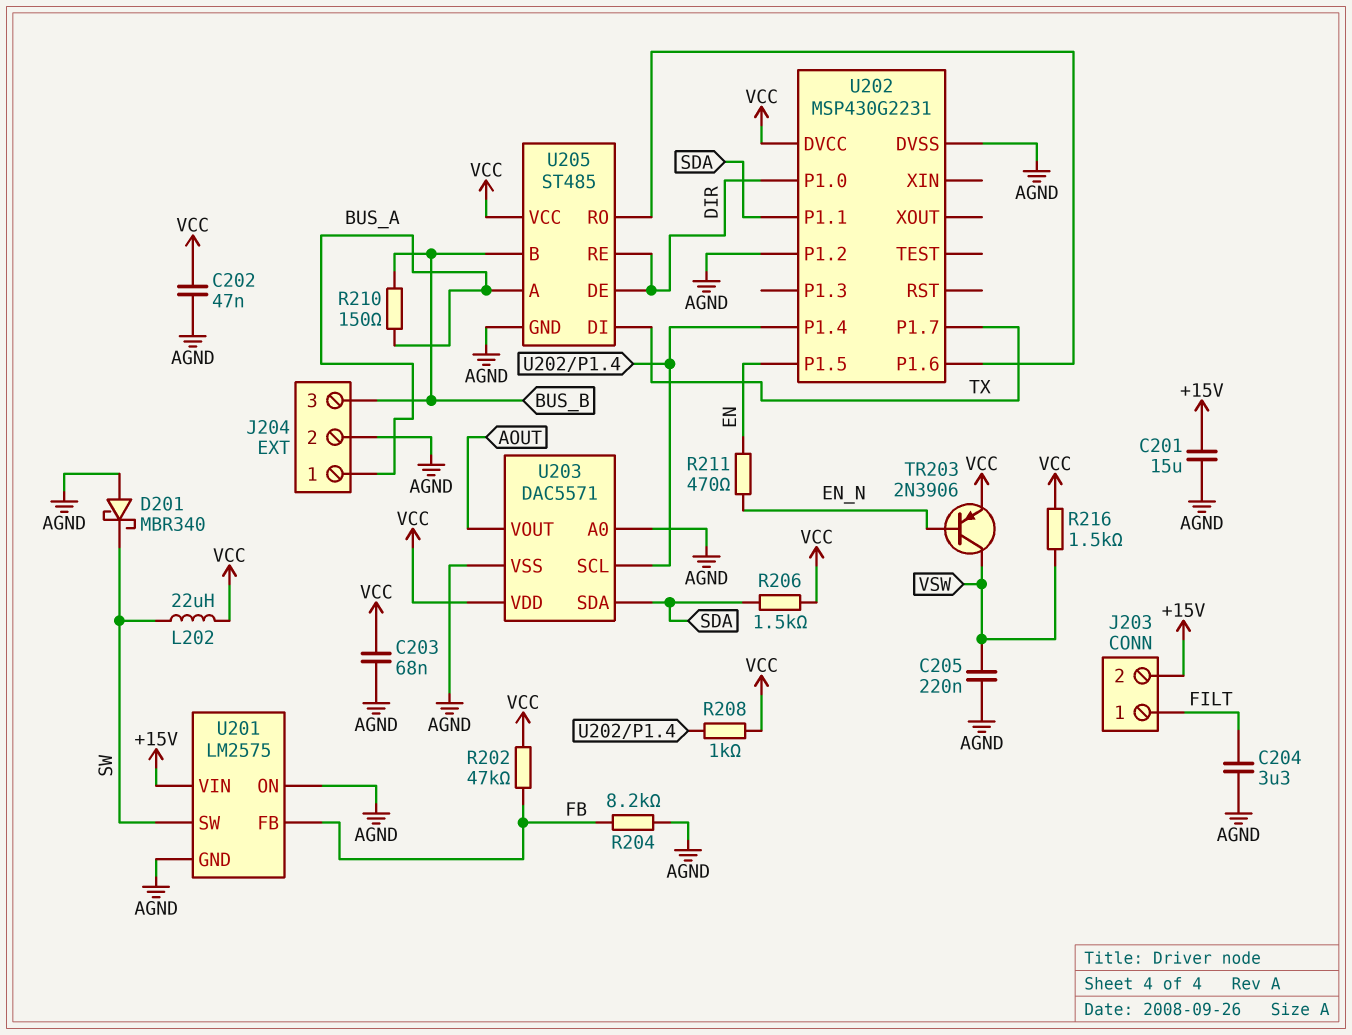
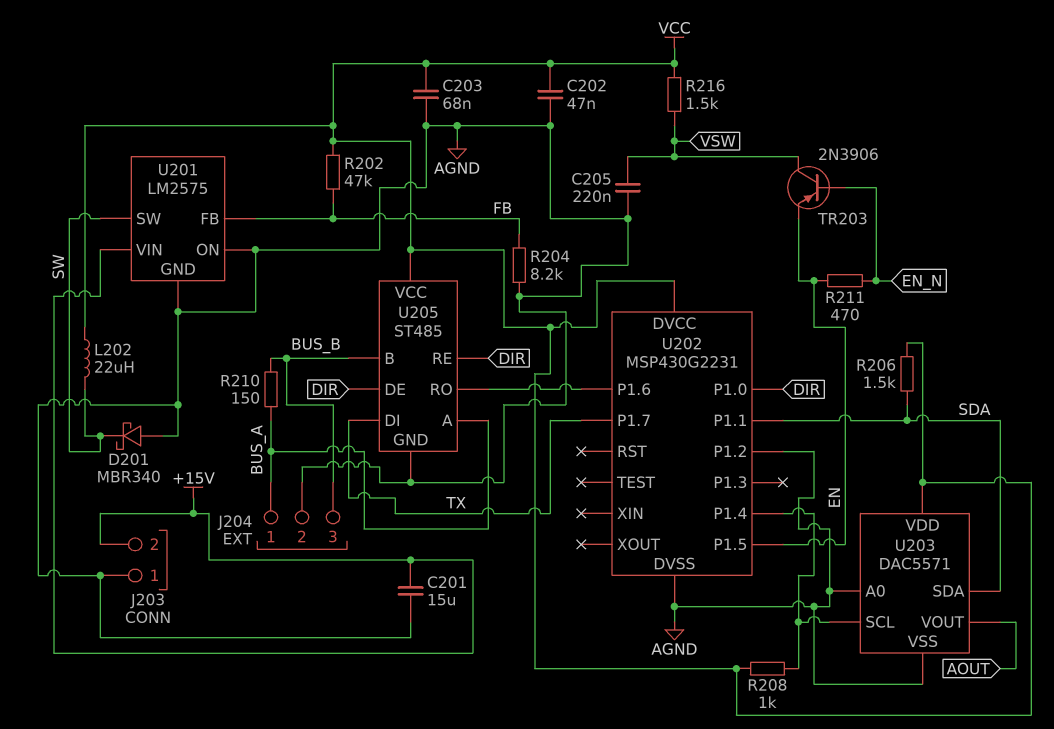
C204: 3.3uF (AGND, FILT) -> none
J203 pin 1: FILT -> AGND
TR203: PNP 2N3906 (B EN_N, C VSW, E VCC) -> PNP 2N3906 (B EN_N, C VSW, E EN)

